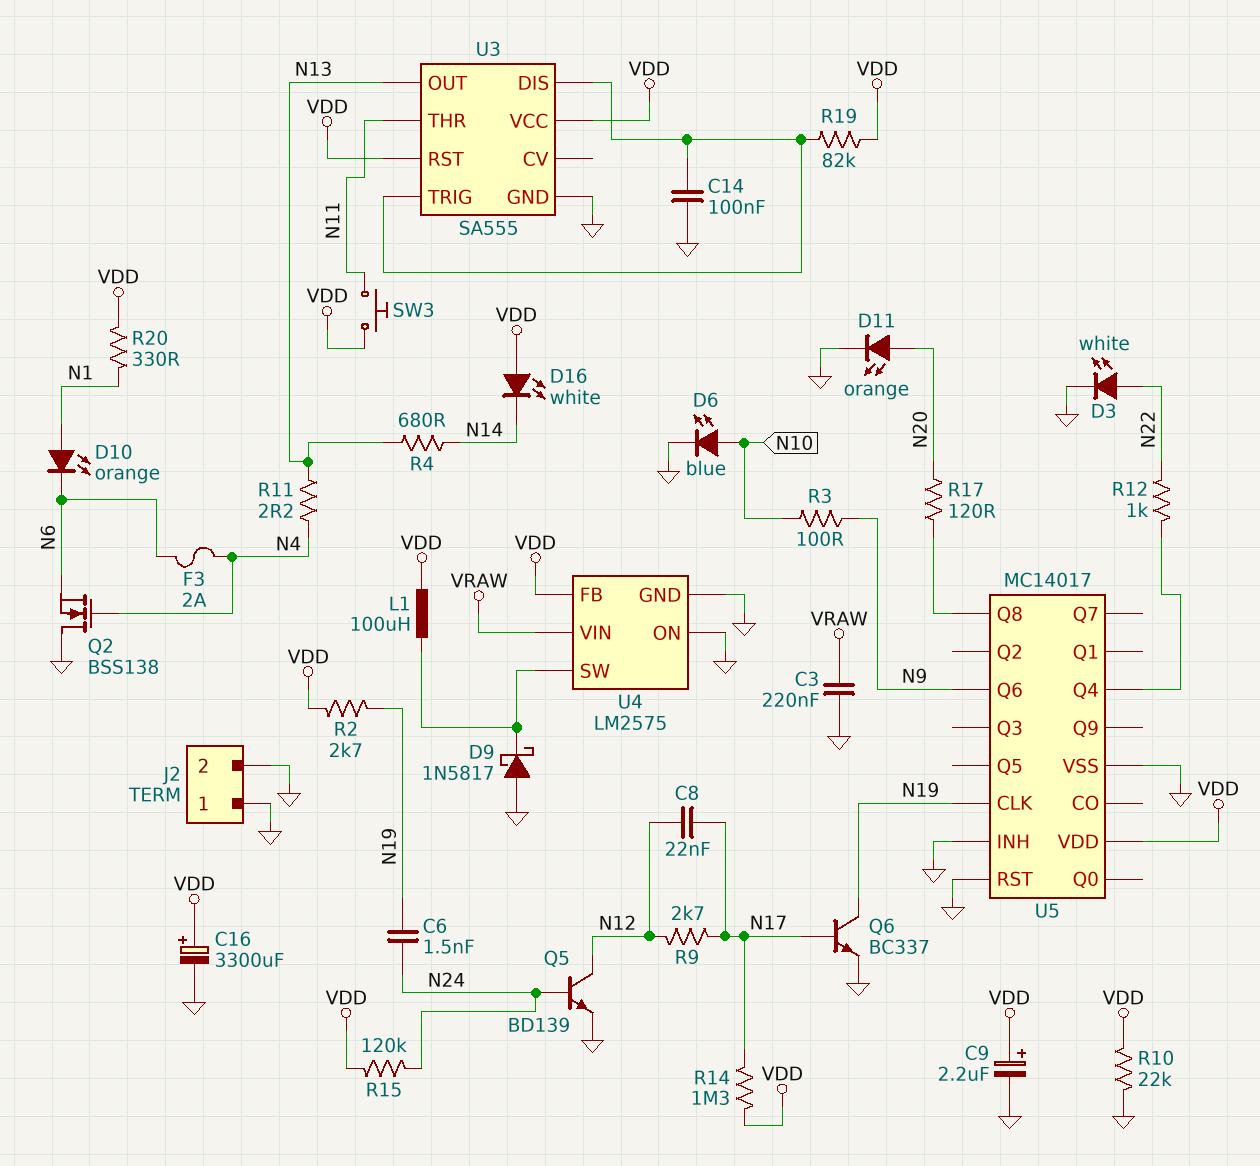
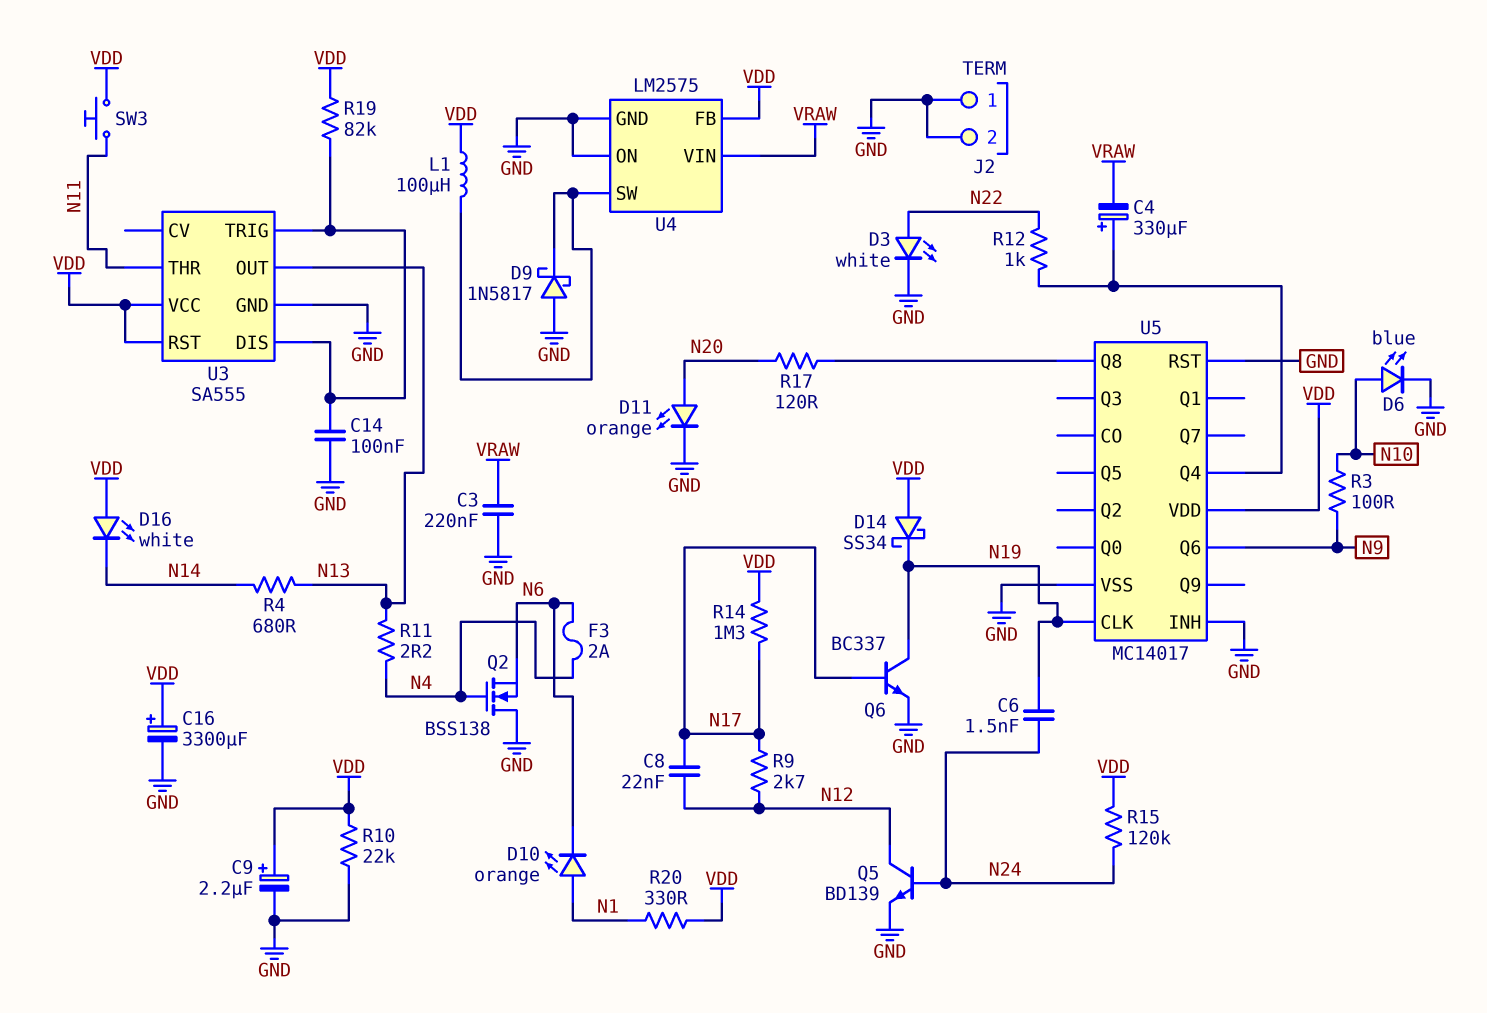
C4: none -> 330uF (plus U5/Q4, minus VRAW)
D14: none -> schottky SS34 (A VDD, K N19)
R2: 2.7k (N19, VDD) -> none

